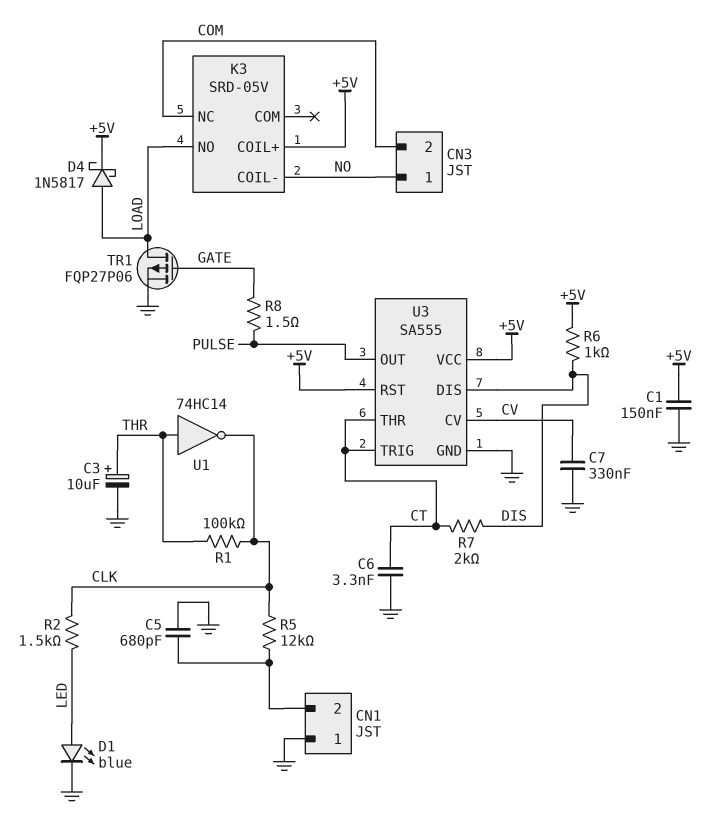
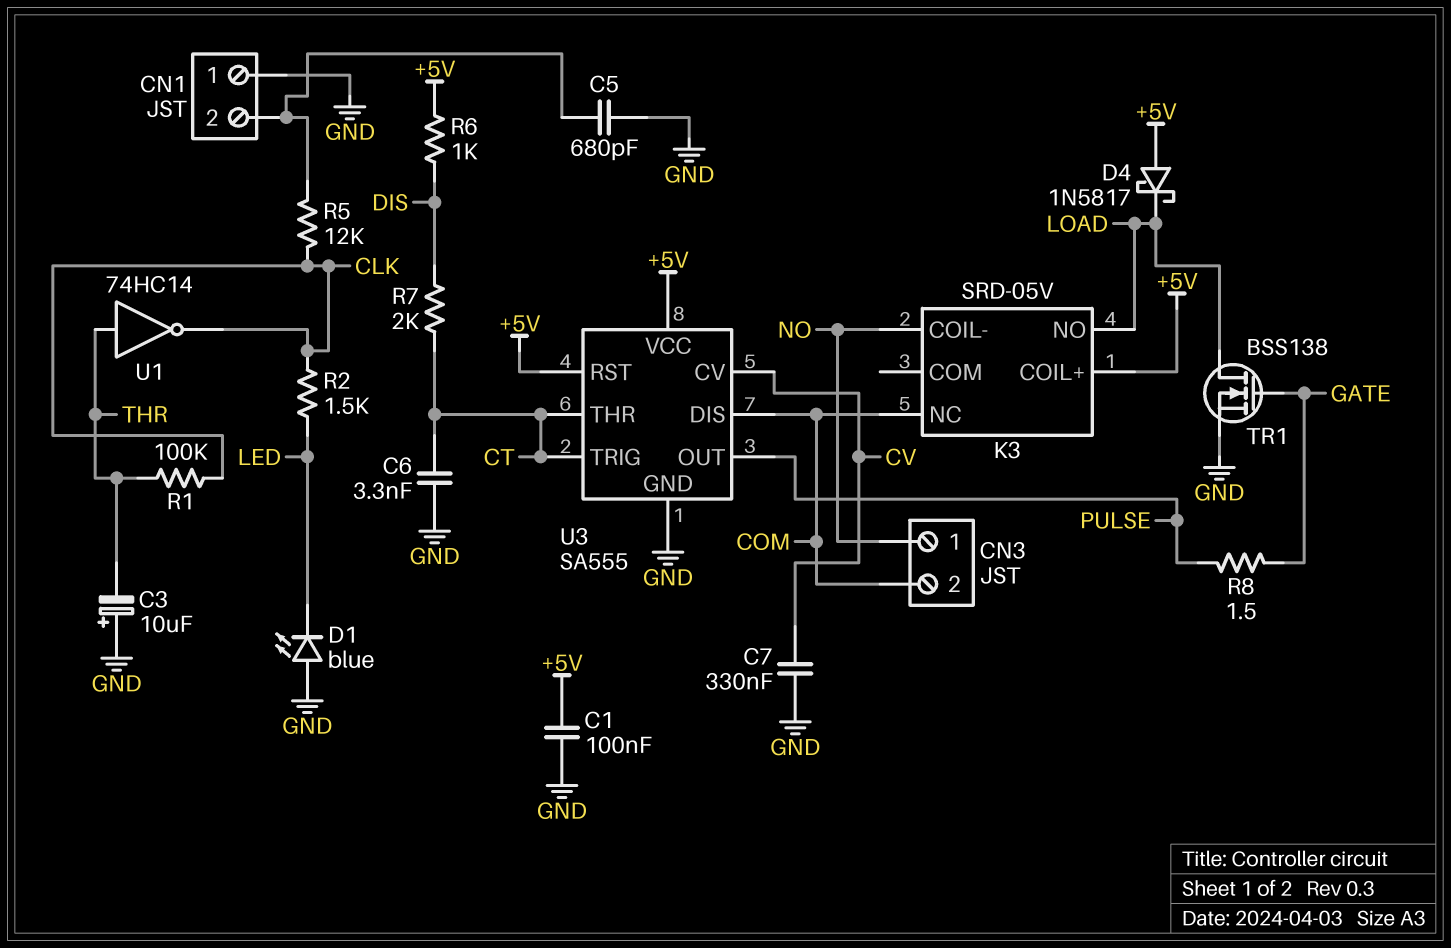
C1: 150nF (+5V, GND) -> 100nF (+5V, GND)
C3: 10uF (plus THR, minus GND) -> 10uF (plus GND, minus THR)
D1: LED blue (A LED, K GND) -> LED blue (A GND, K LED)
D4: schottky 1N5817 (A LOAD, K +5V) -> schottky 1N5817 (A +5V, K LOAD)
TR1: PMOS FQP27P06 (G GATE, D LOAD, S GND) -> NMOS BSS138 (G GATE, D LOAD, S GND)
U3 pin DIS: DIS -> COM

